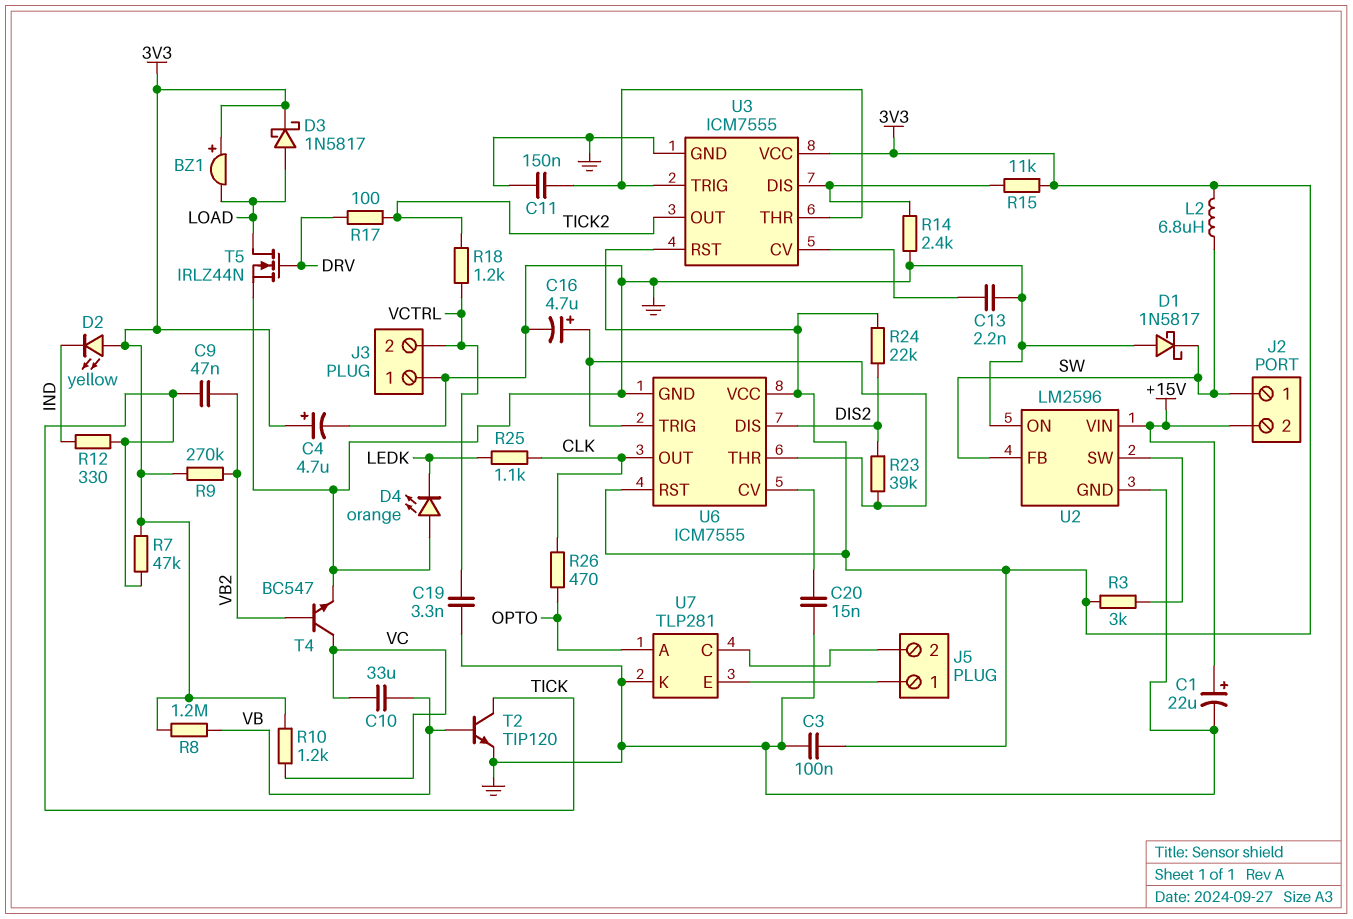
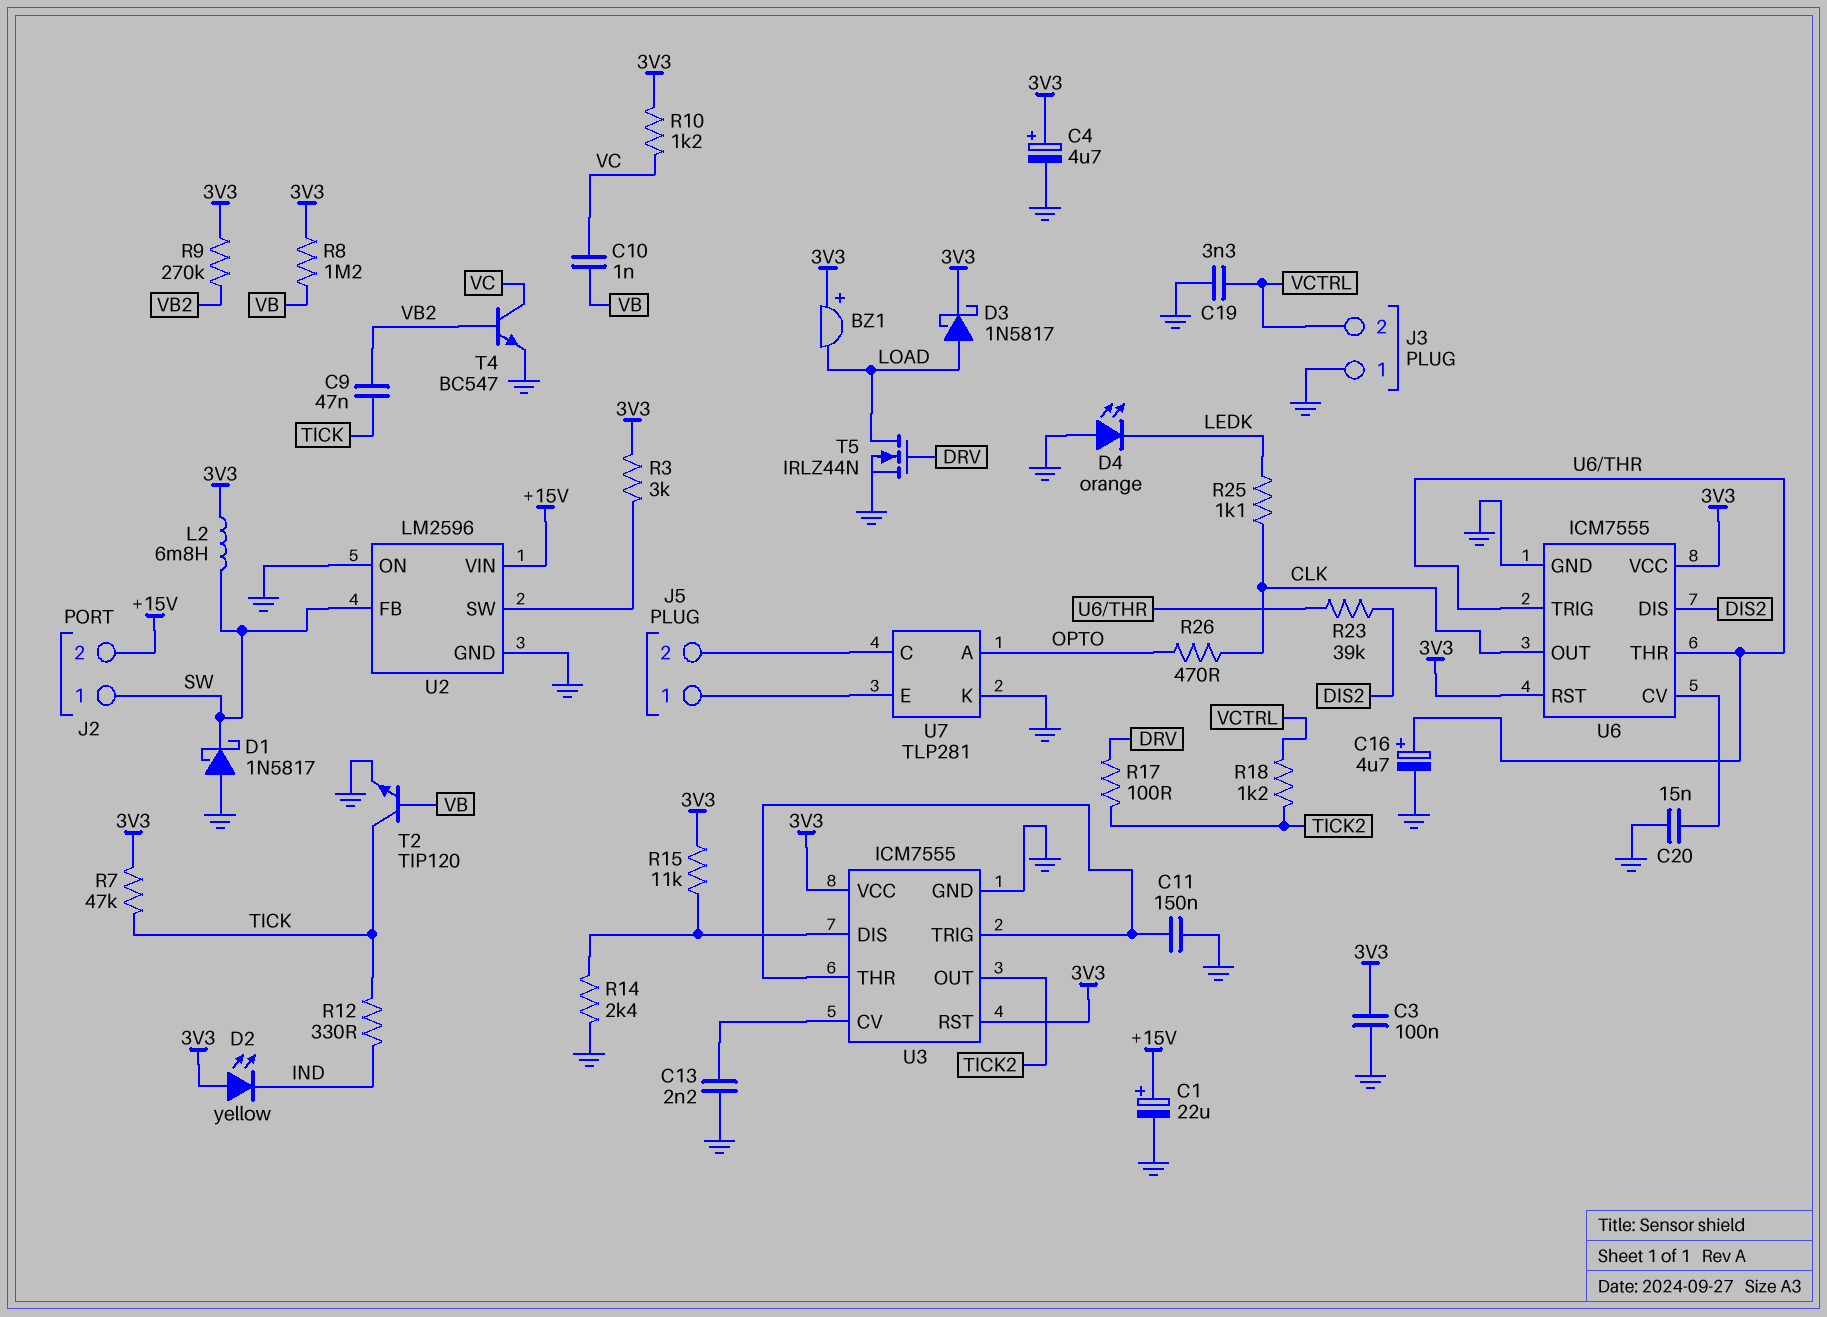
C10: 33uF (VB, VC) -> 1nF (VB, VC)
L2: 6.8uH (3V3, SW) -> 6.8mH (3V3, SW)
R24: 22k (3V3, DIS2) -> none

